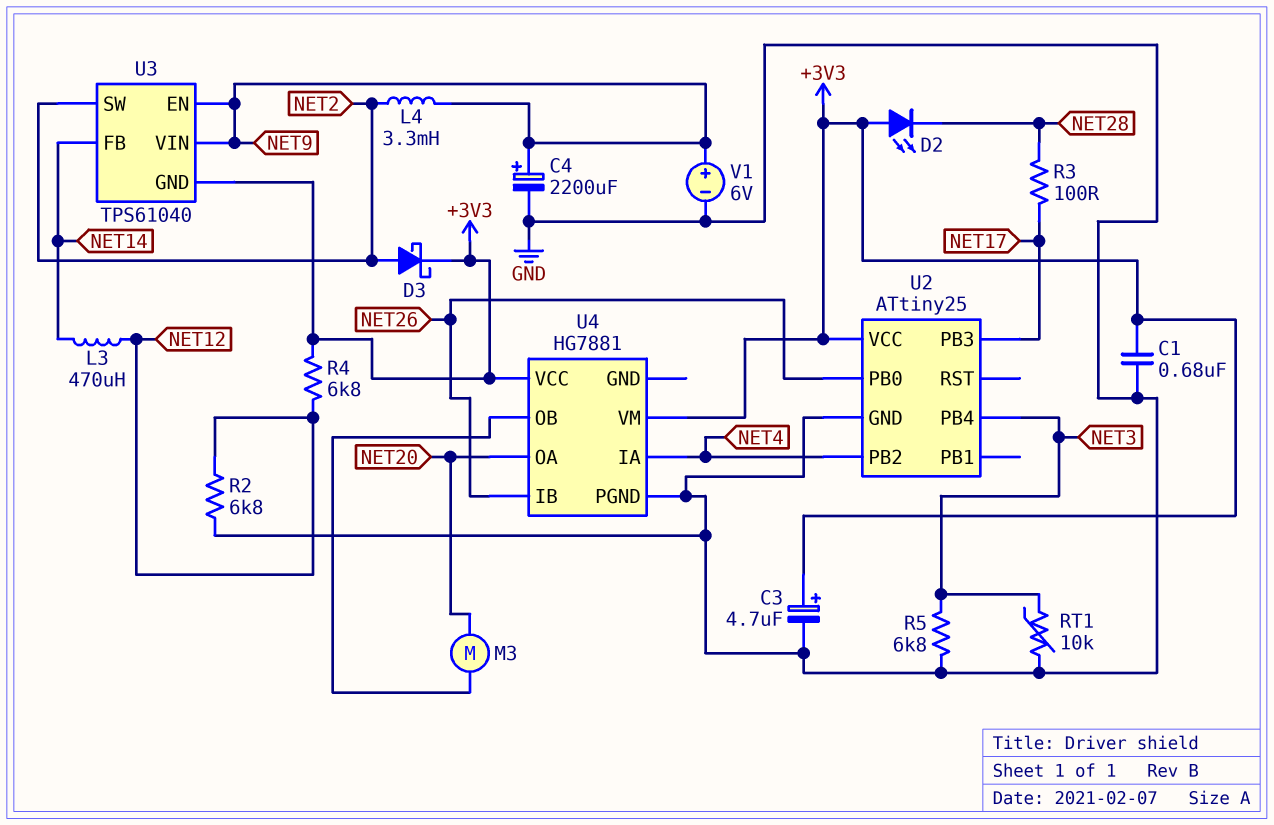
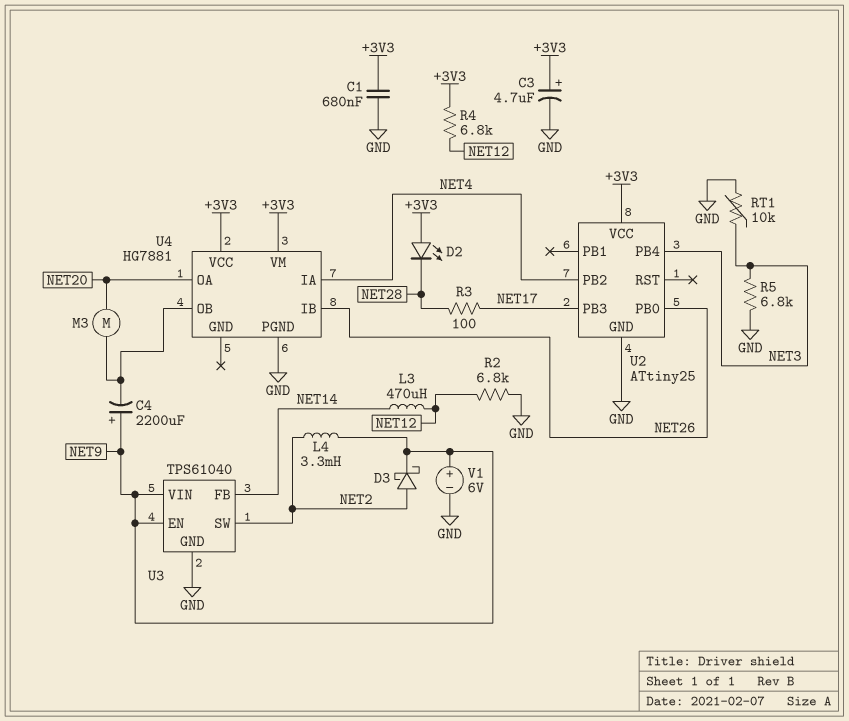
C4: 2200uF (plus NET9, minus GND) -> 2200uF (plus NET9, minus U4/OB)
D3: schottky (A NET2, K +3V3) -> schottky (A NET2, K NET9)
U3 pin GND: +3V3 -> GND

